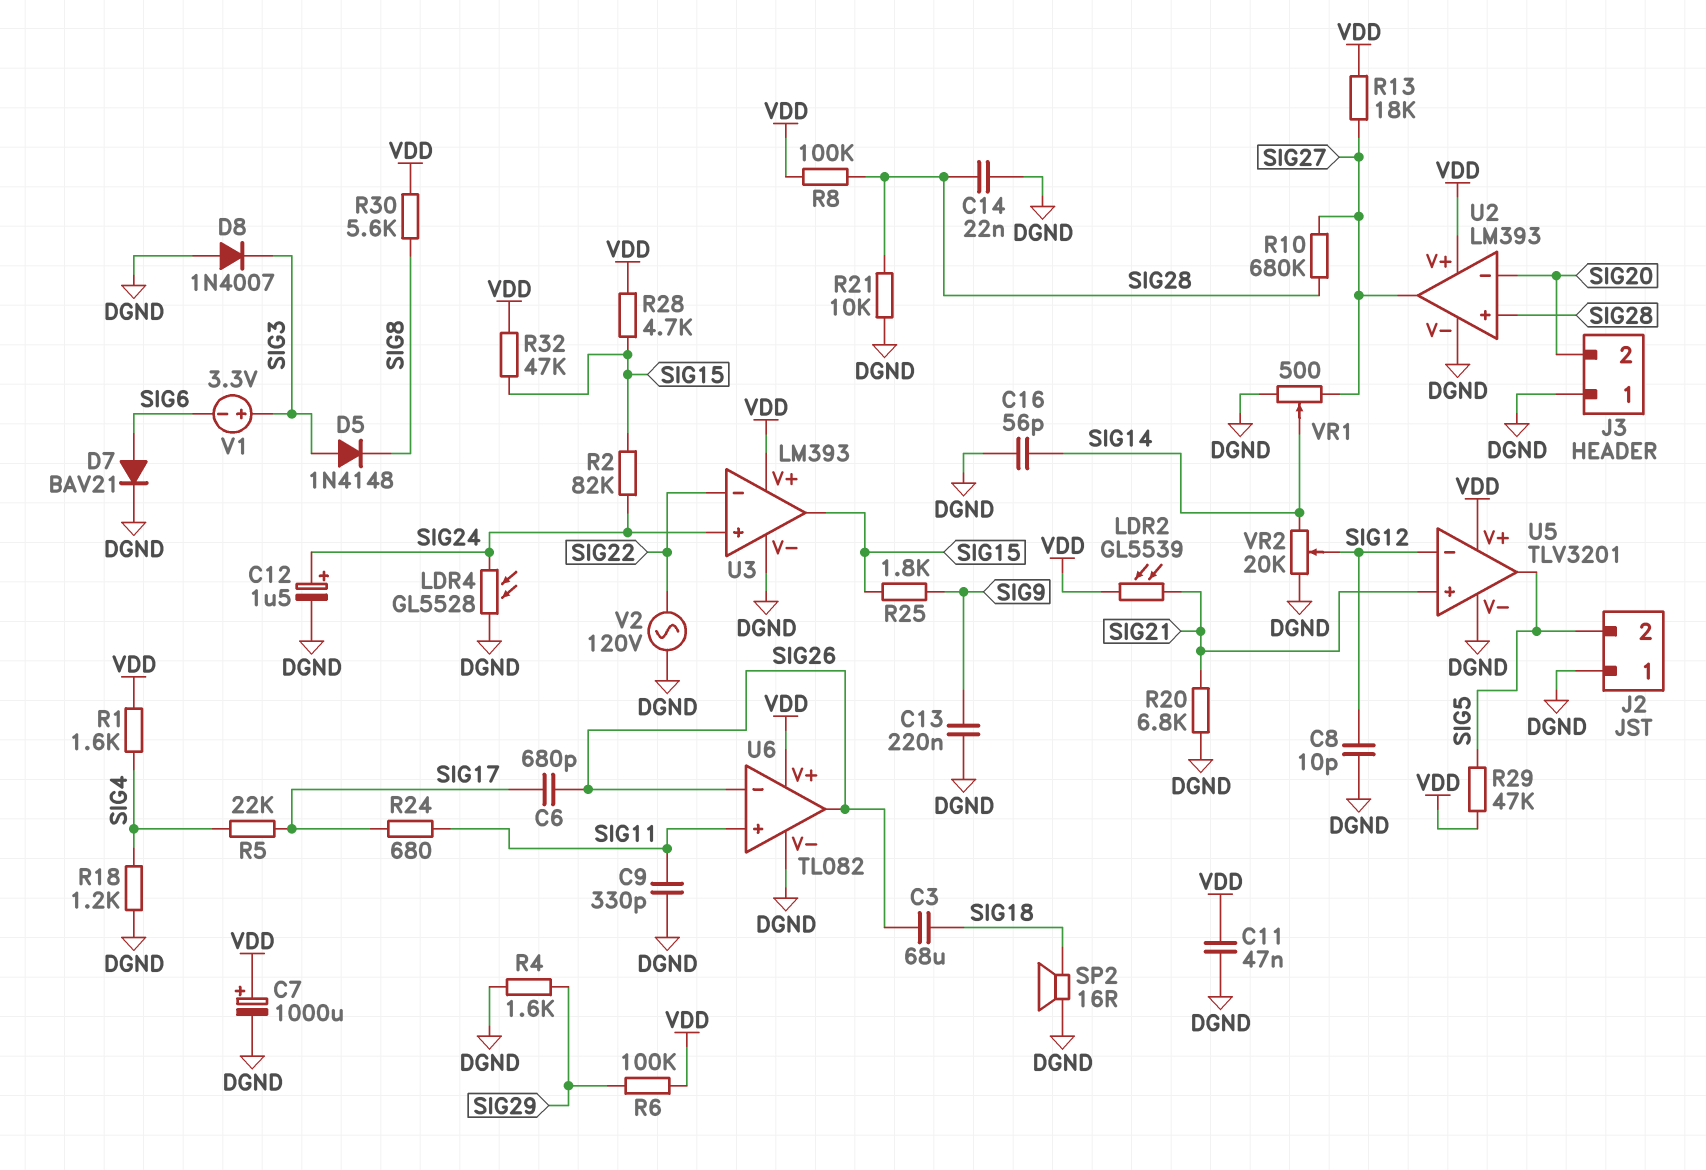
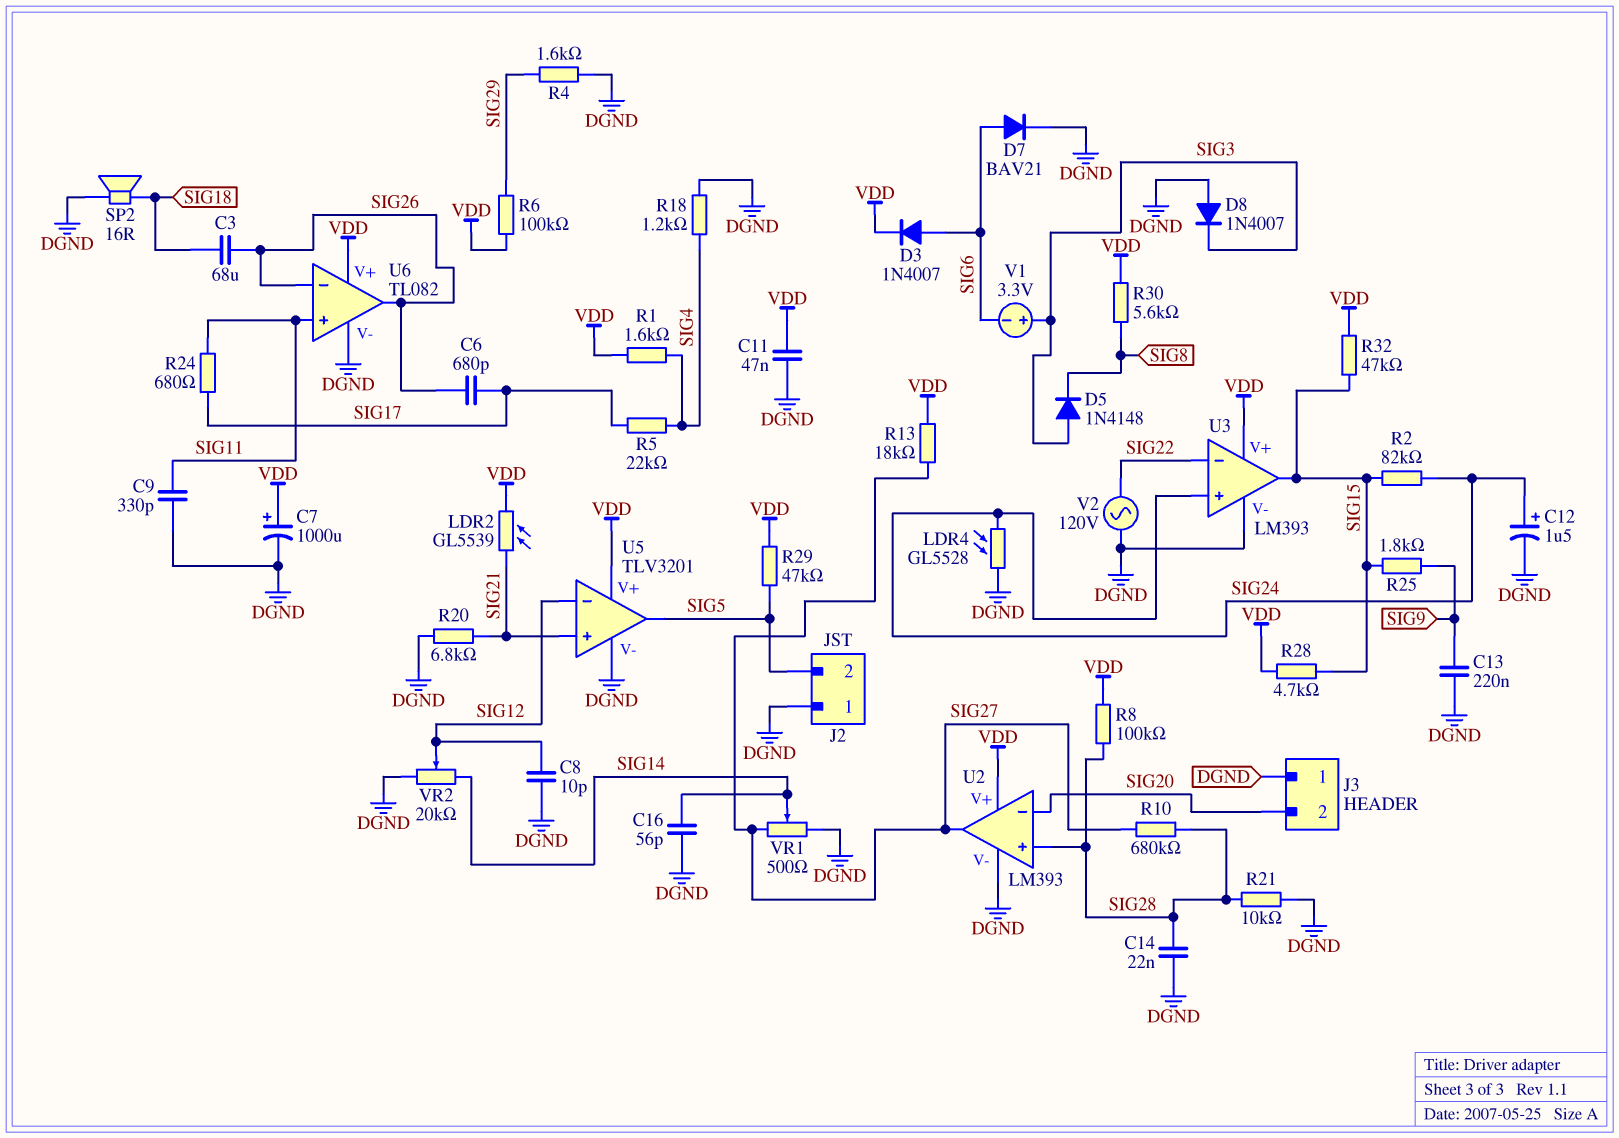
D3: none -> diode 1N4007 (A SIG6, K VDD)

